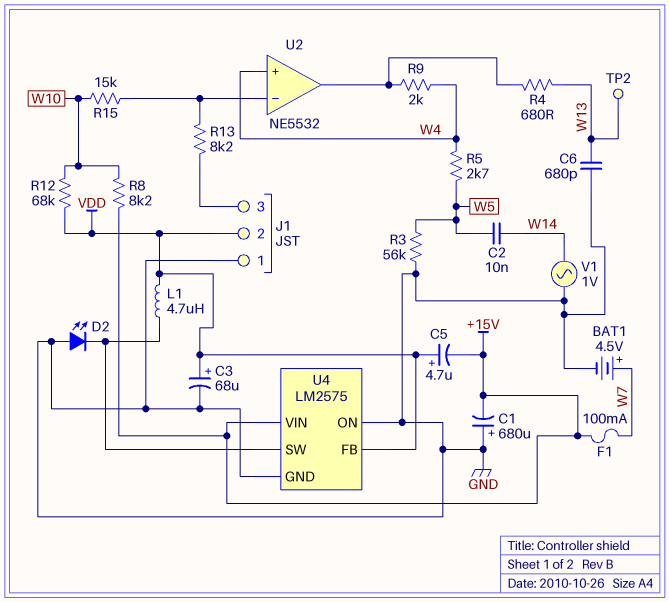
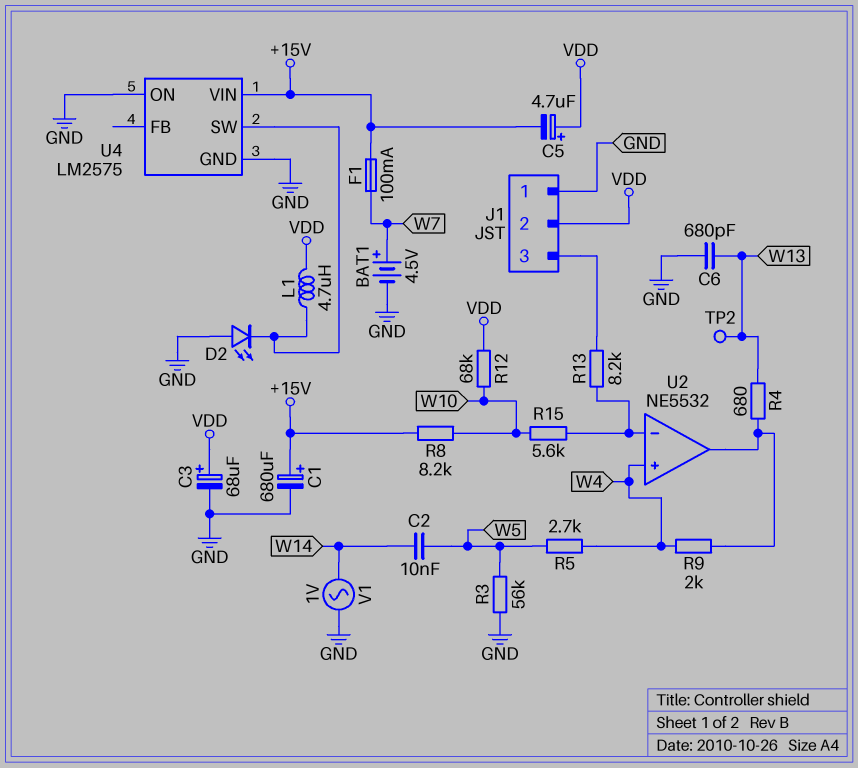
C1: 680uF (plus GND, minus +15V) -> 680uF (plus +15V, minus GND)
R15: 15k (U2/in-, W10) -> 5.6k (U2/in-, W10)
U4 pin FB: VDD -> none

